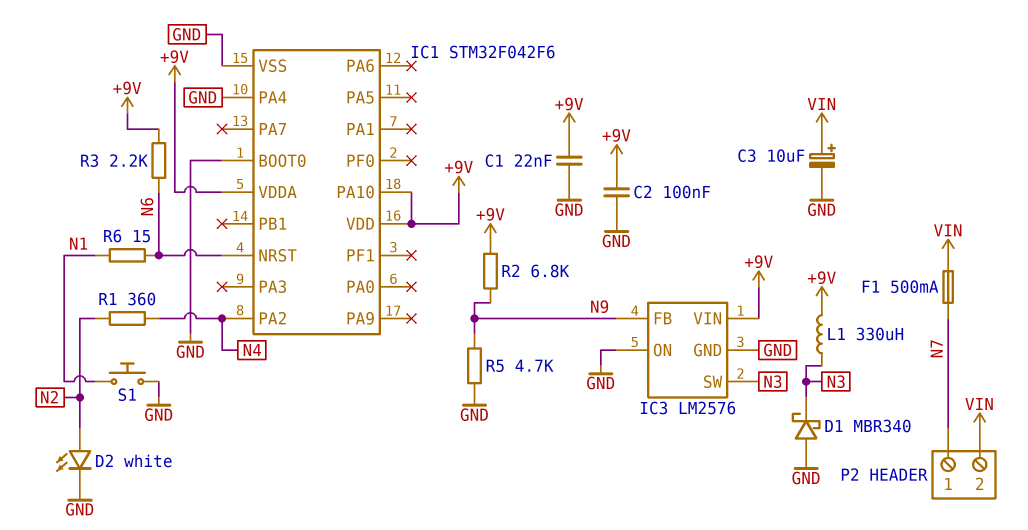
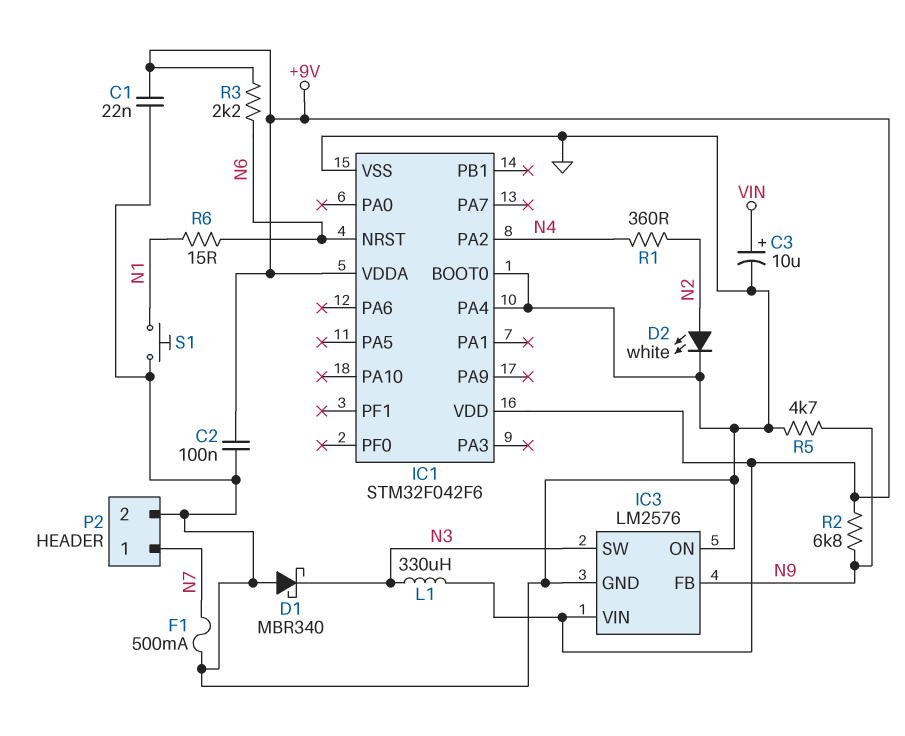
F1: 500mA (N7, VIN) -> 500mA (GND, N7)
IC1 pin PA10: +9V -> none
P2 pin 2: VIN -> GND

